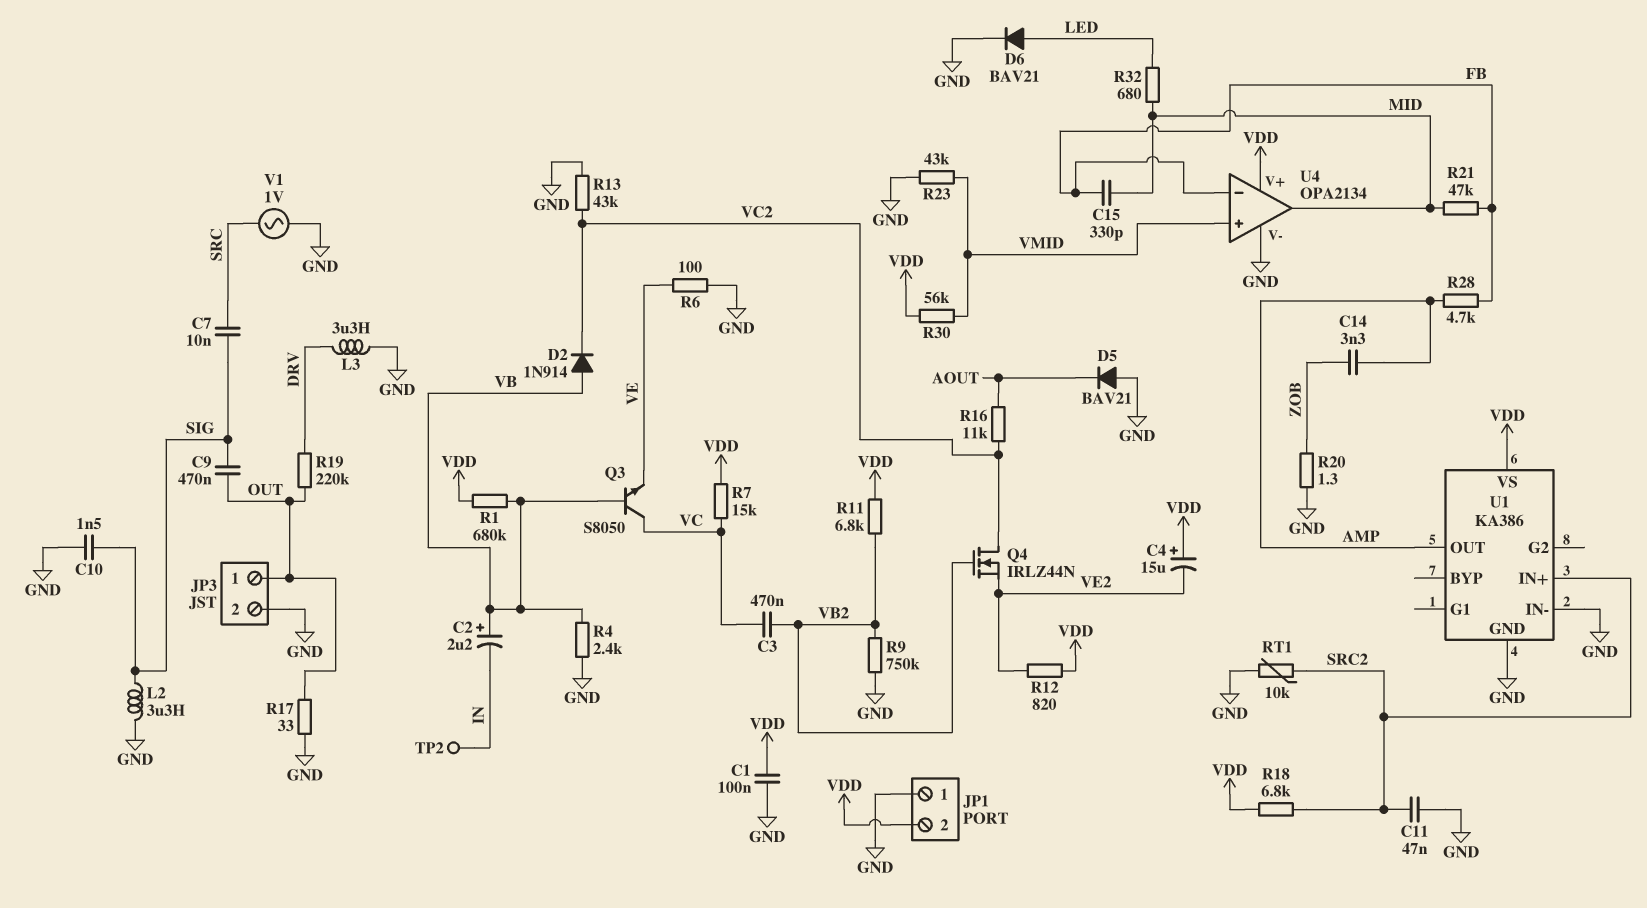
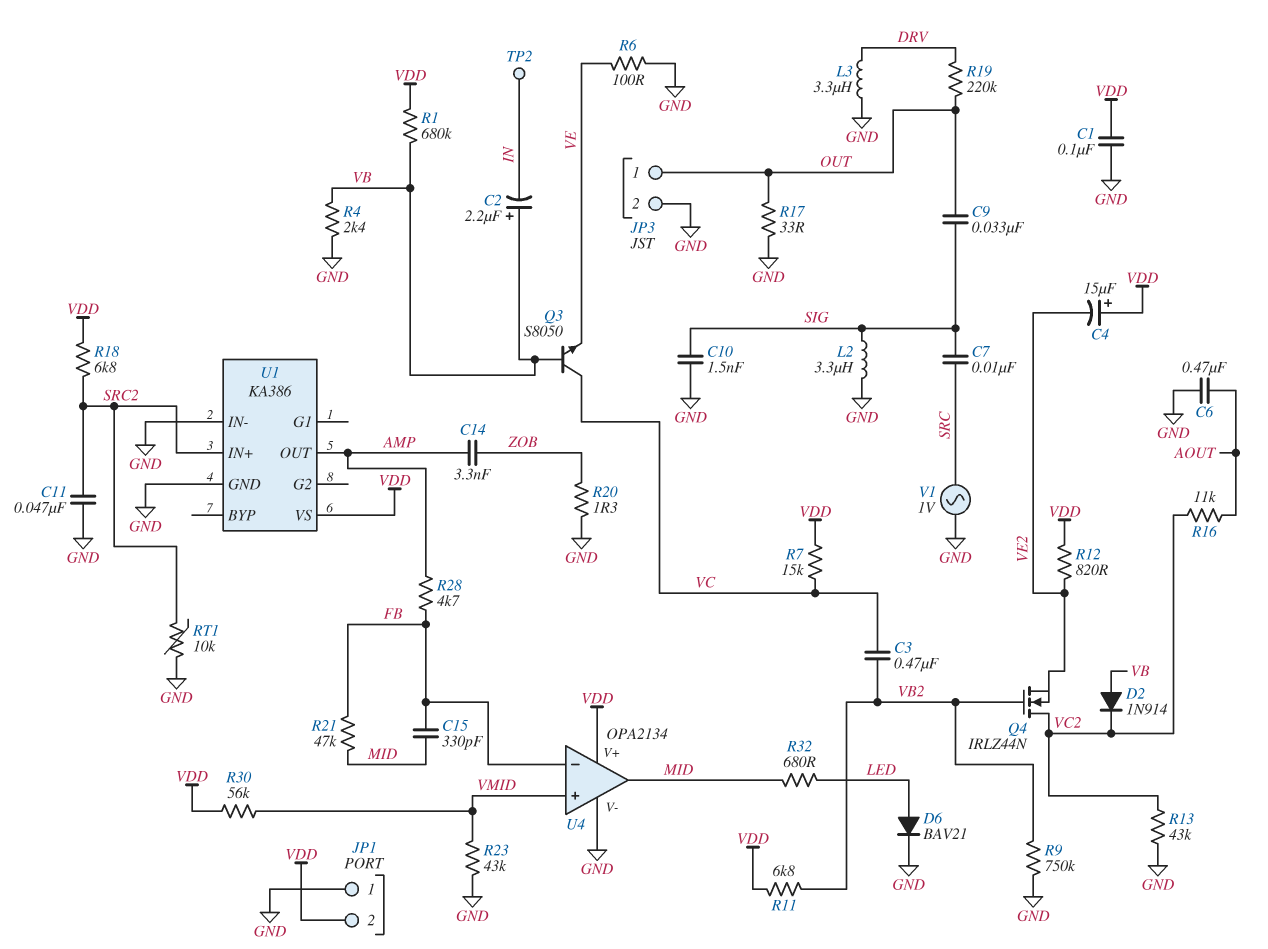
C6: none -> 470nF (AOUT, GND)
C9: 470nF (OUT, SIG) -> 33nF (OUT, SIG)
D5: diode BAV21 (A GND, K AOUT) -> none

